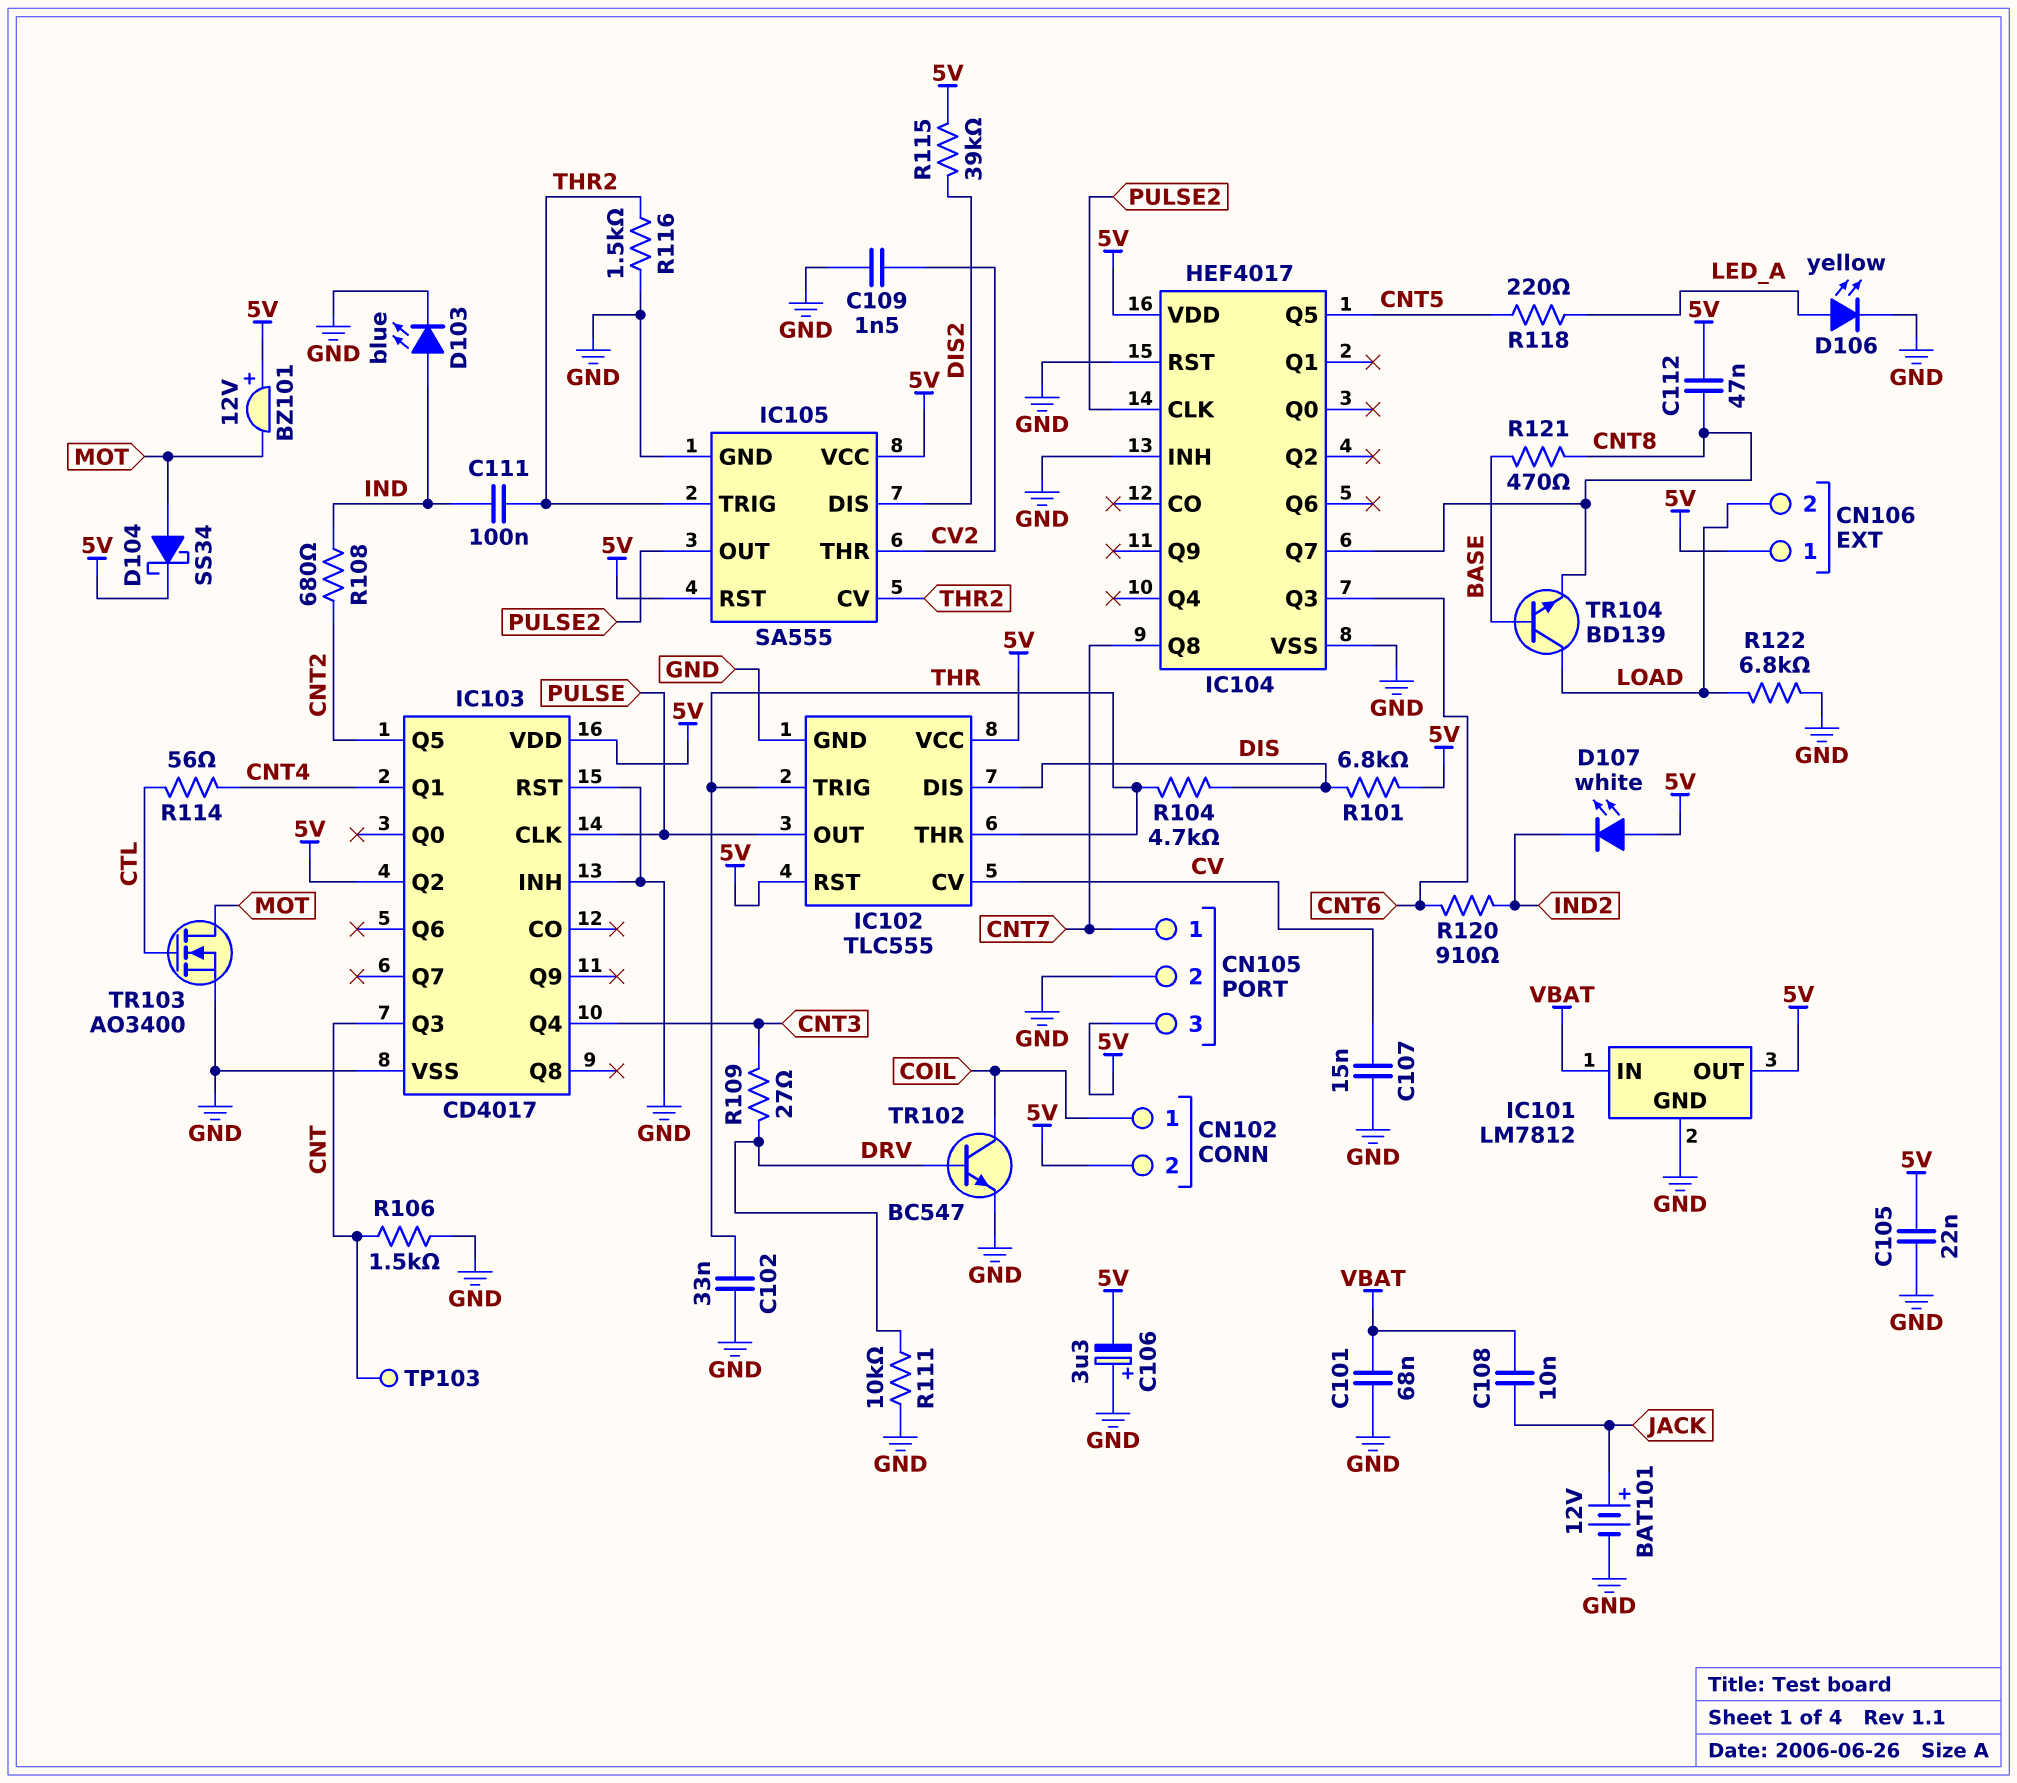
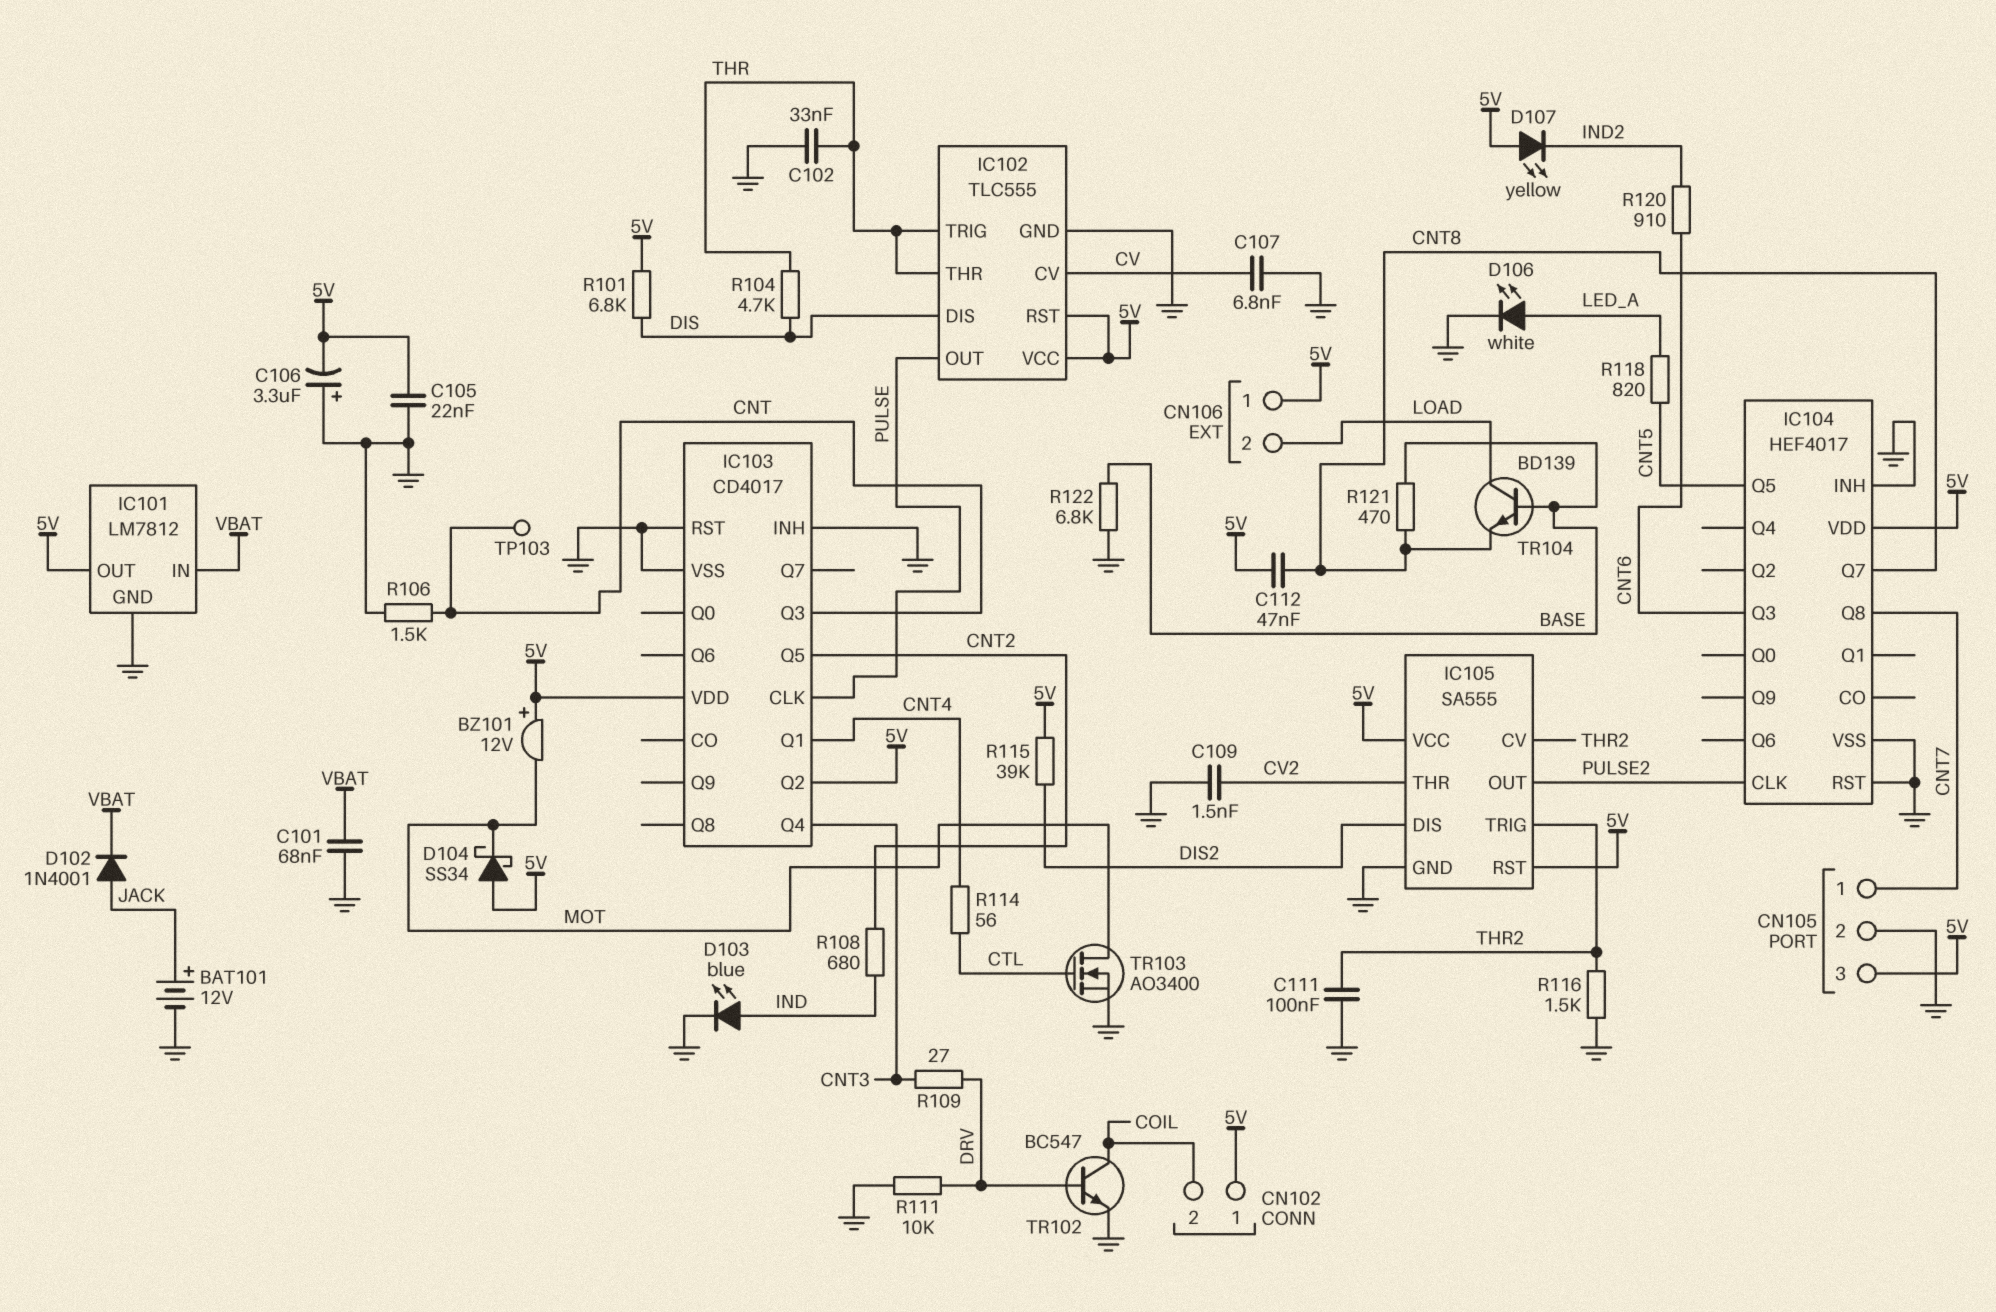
C107: 15nF (CV, GND) -> 6.8nF (CV, GND)
C108: 10nF (JACK, VBAT) -> none
C111: 100nF (IND, THR2) -> 100nF (GND, THR2)
CN102 pin 1: COIL -> 5V
CN102 pin 2: 5V -> COIL
D102: none -> diode 1N4001 (A JACK, K VBAT)
D104: schottky SS34 (A MOT, K 5V) -> schottky SS34 (A 5V, K MOT)
D106: LED yellow (A LED_A, K GND) -> LED white (A LED_A, K GND)
D107: LED white (A 5V, K IND2) -> LED yellow (A 5V, K IND2)
R118: 220 (CNT5, LED_A) -> 820 (CNT5, LED_A)
R122: 6.8k (GND, LOAD) -> 6.8k (BASE, GND)

